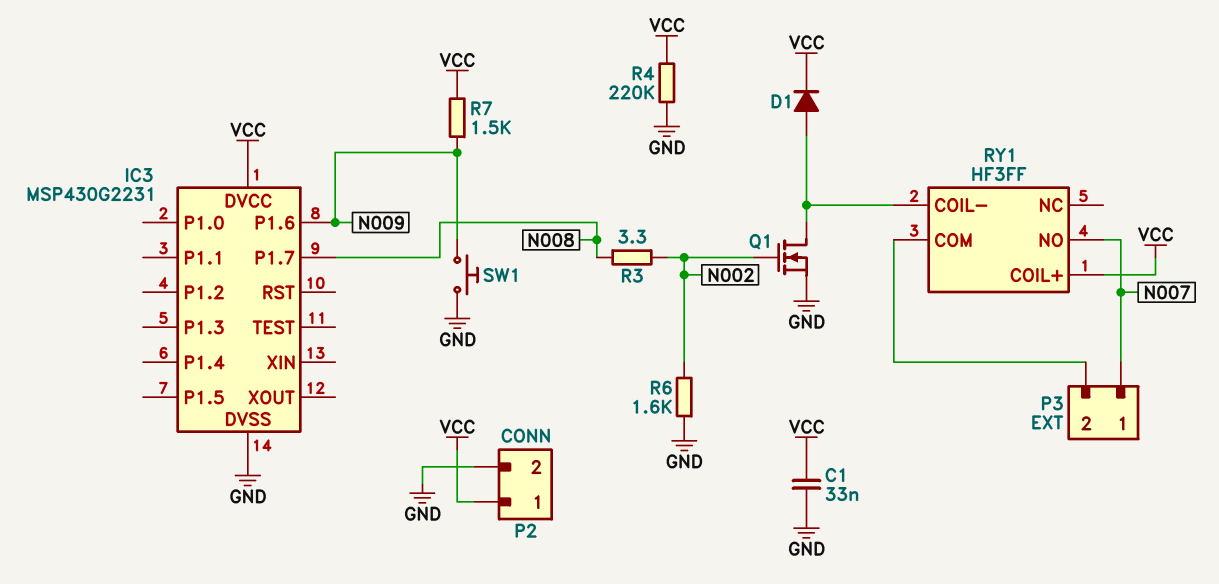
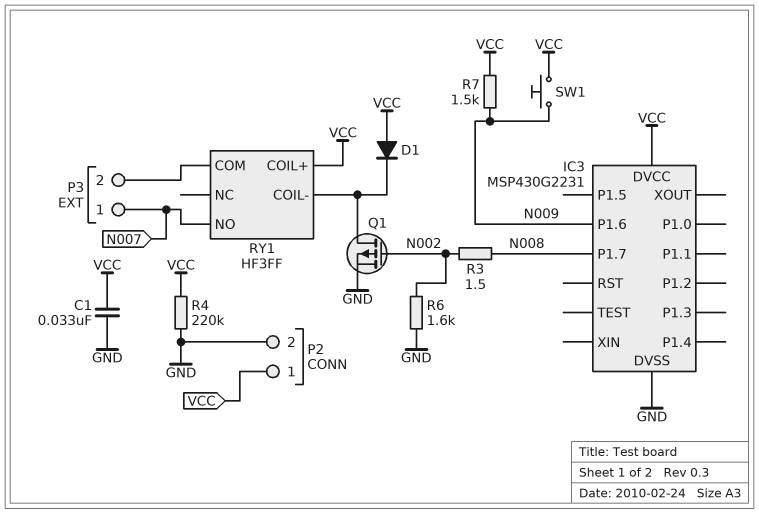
D1: diode (A RY1/COIL-, K VCC) -> diode (A VCC, K RY1/COIL-)
Q1: NMOS (G N002, D RY1/COIL-, S GND) -> PMOS (G N002, D RY1/COIL-, S GND)
R3: 3.3 (N002, N008) -> 1.5 (N002, N008)
SW1: button (GND, N009) -> button (N009, VCC)

